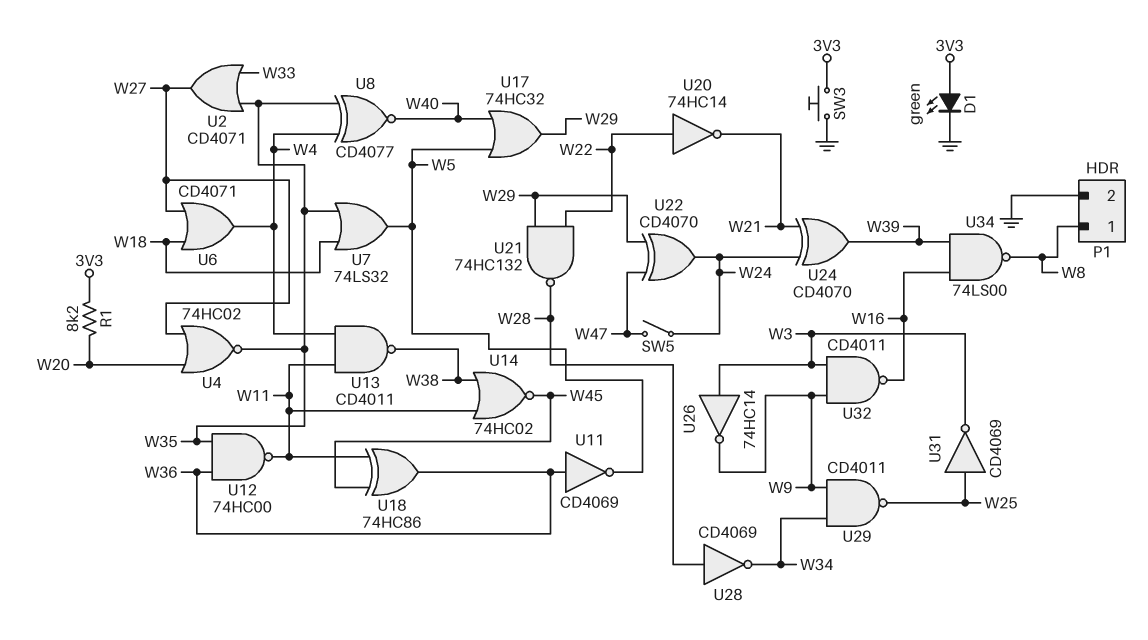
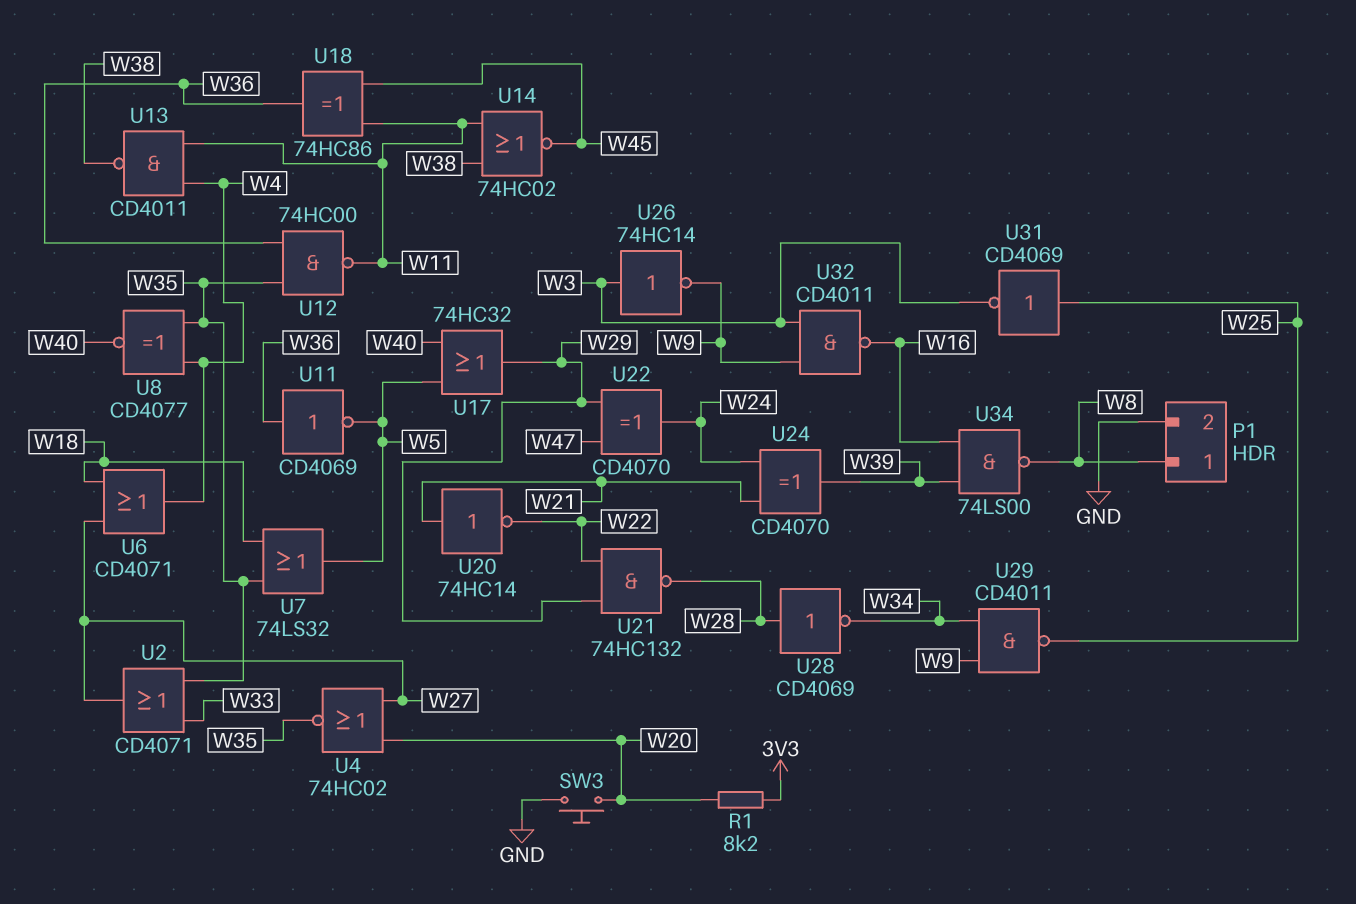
D1: LED green (A 3V3, K GND) -> none
SW3: button (3V3, GND) -> button (GND, W20)
SW5: switch (W24, W47) -> none
U20: NOT 74HC14 (in W22, out W21) -> NOT 74HC14 (in W21, out W22)

